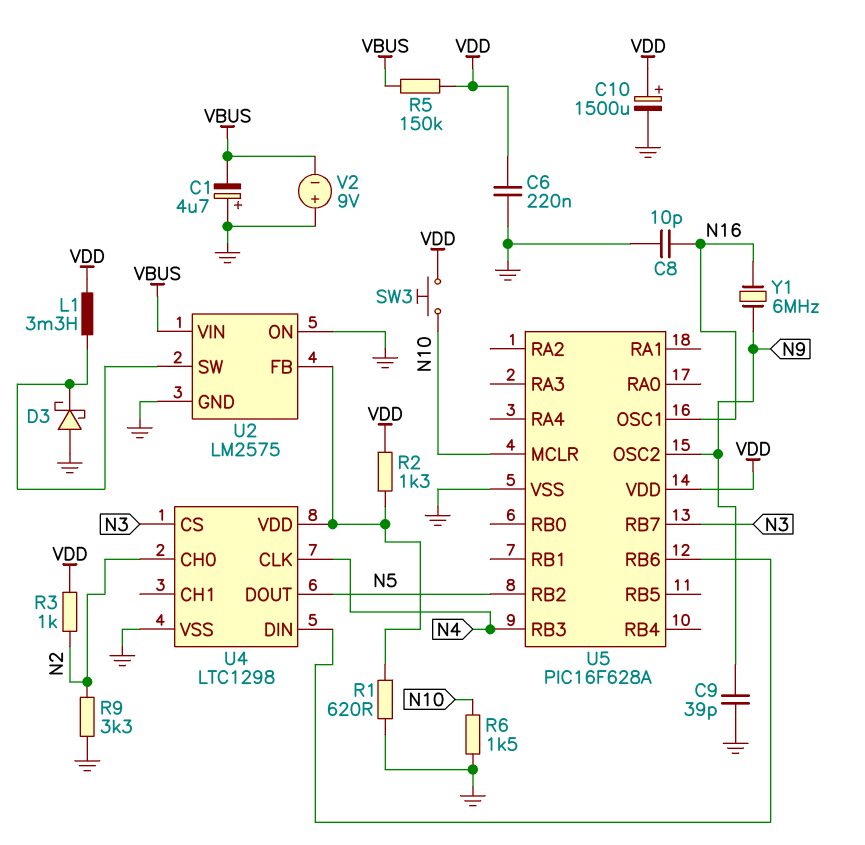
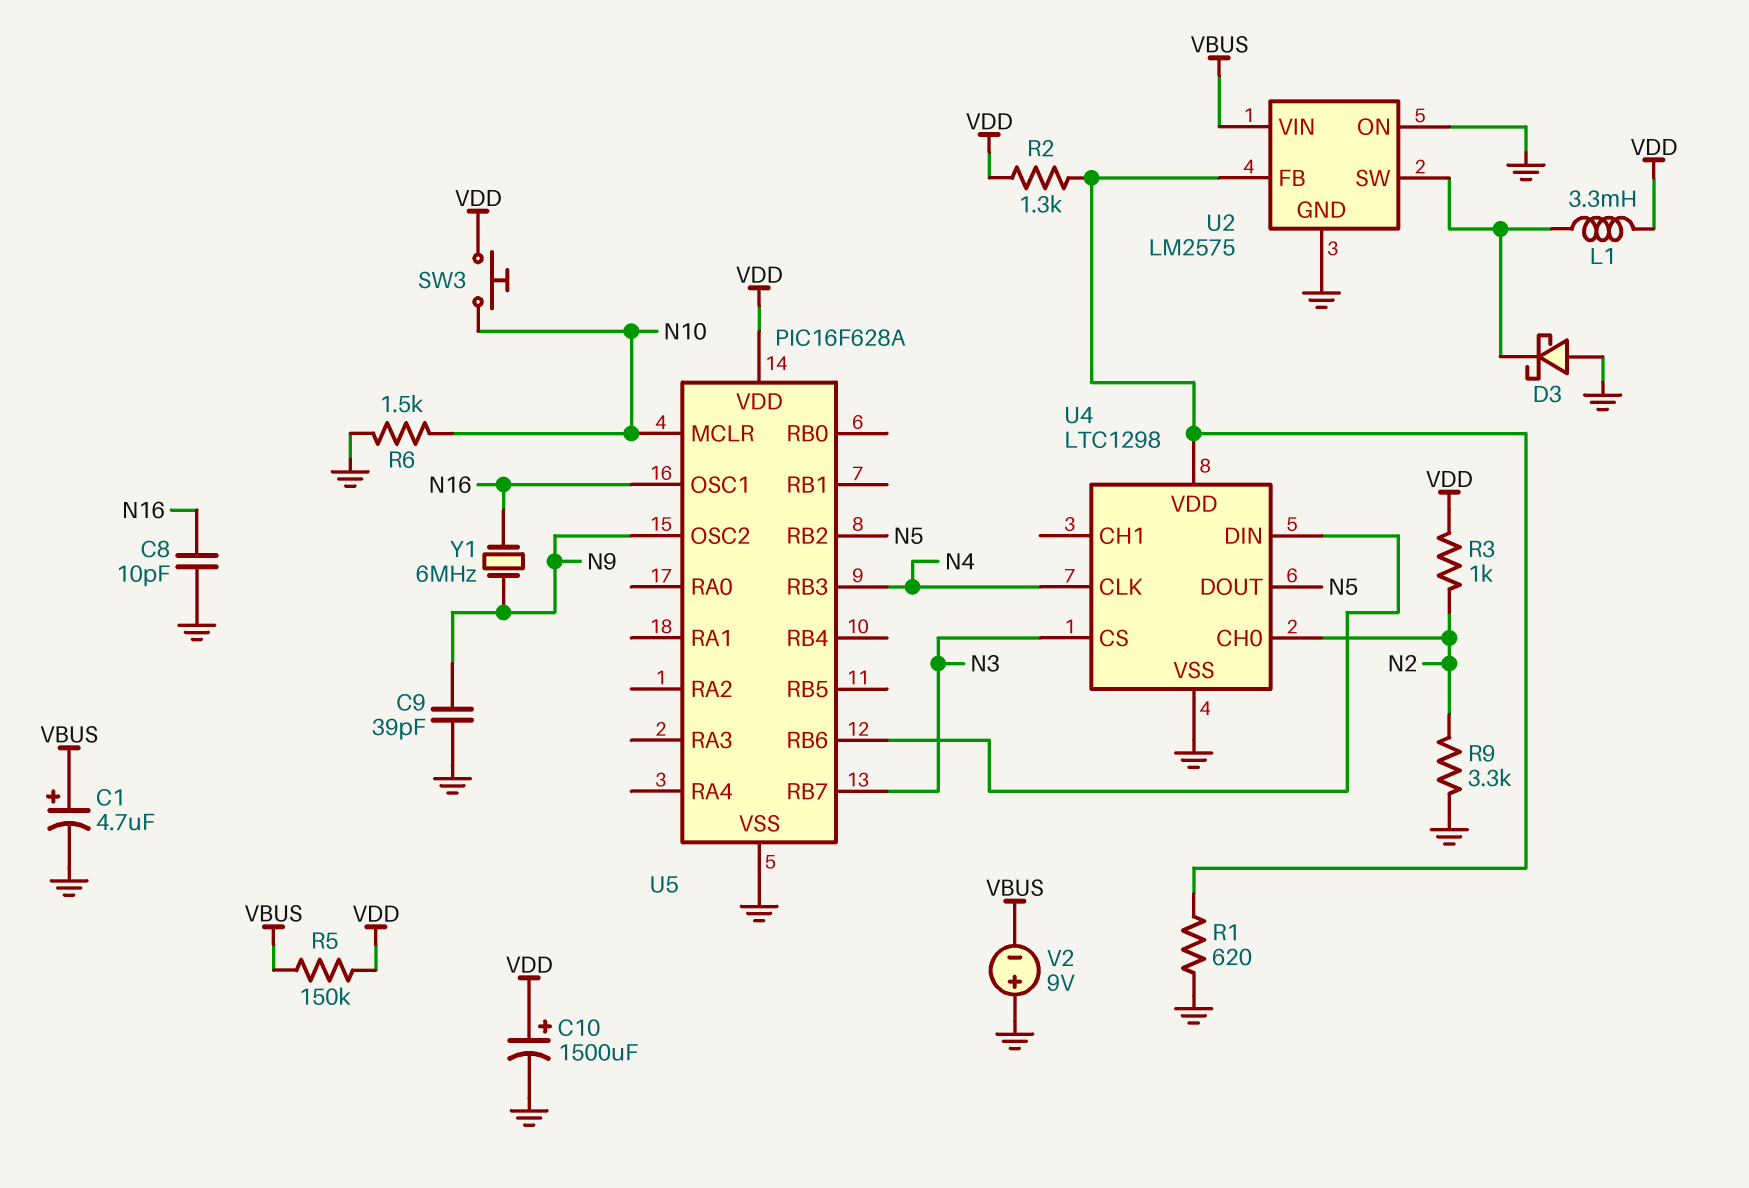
C1: 4.7uF (plus GND, minus VBUS) -> 4.7uF (plus VBUS, minus GND)
C6: 220nF (GND, VDD) -> none

